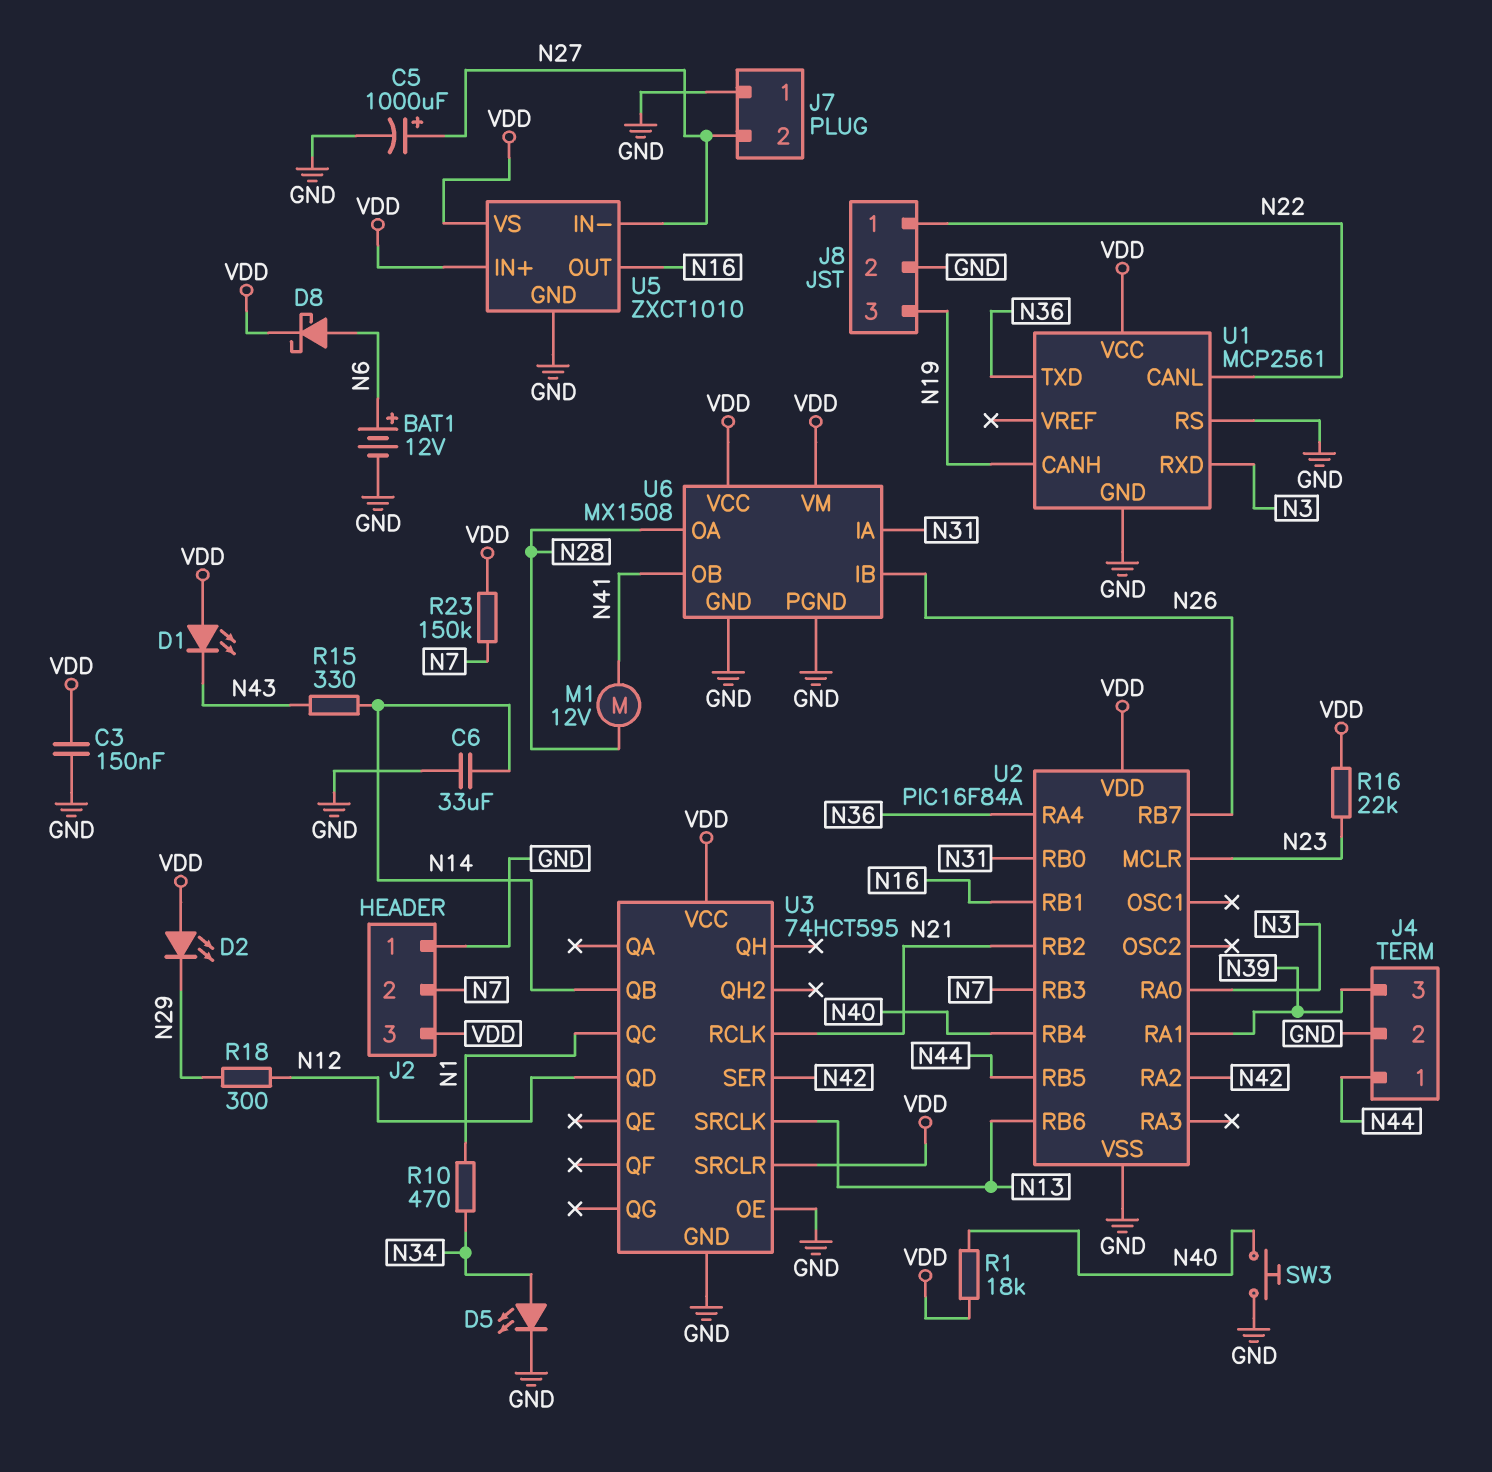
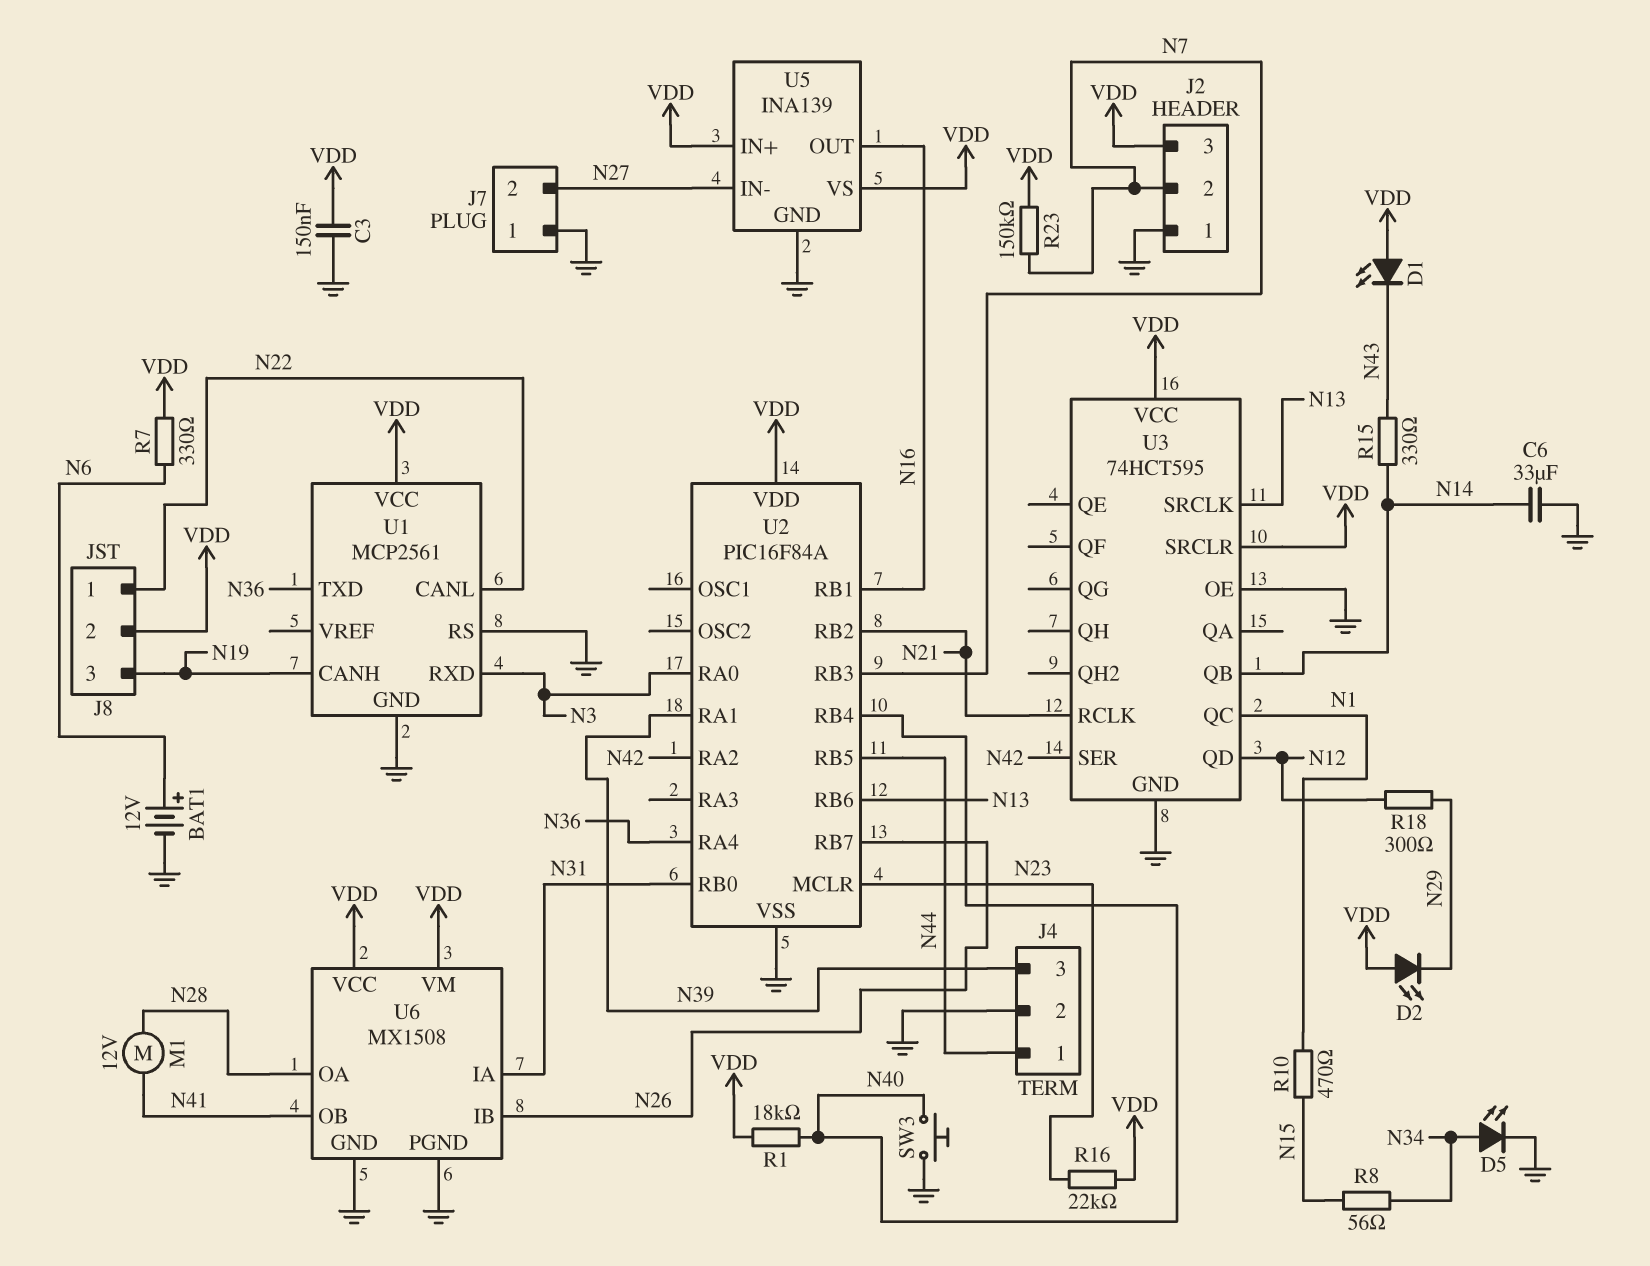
C5: 1000uF (plus N27, minus GND) -> none
D8: schottky (A N6, K VDD) -> none
J8 pin 2: GND -> VDD
R7: none -> 330 (N6, VDD)
R8: none -> 56 (N15, N34)
R10: 470 (N1, N34) -> 470 (N1, N15)
U5: ZXCT1010 -> INA139

